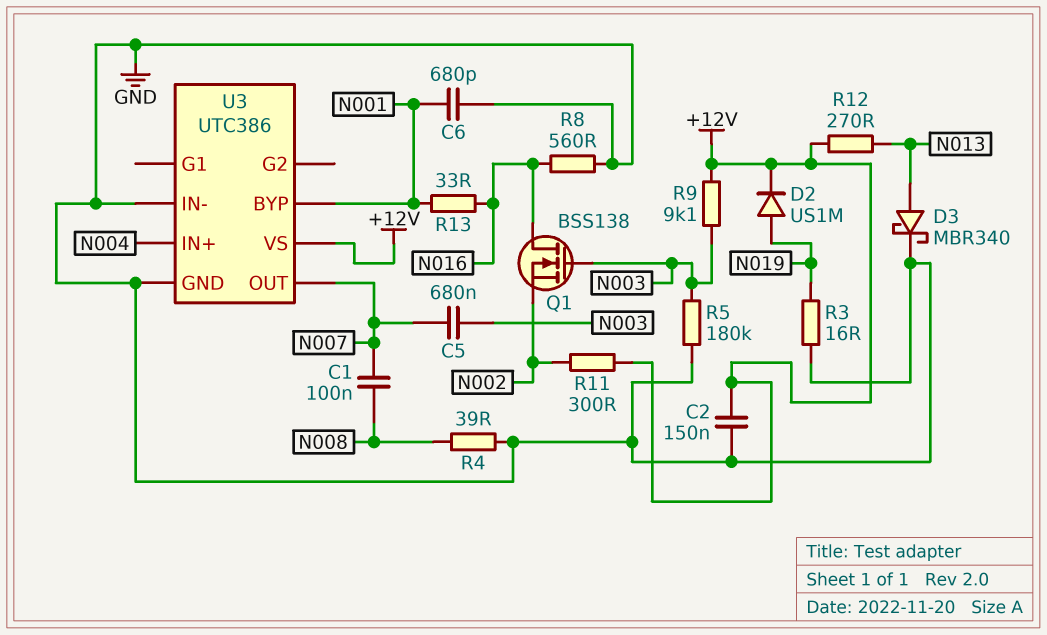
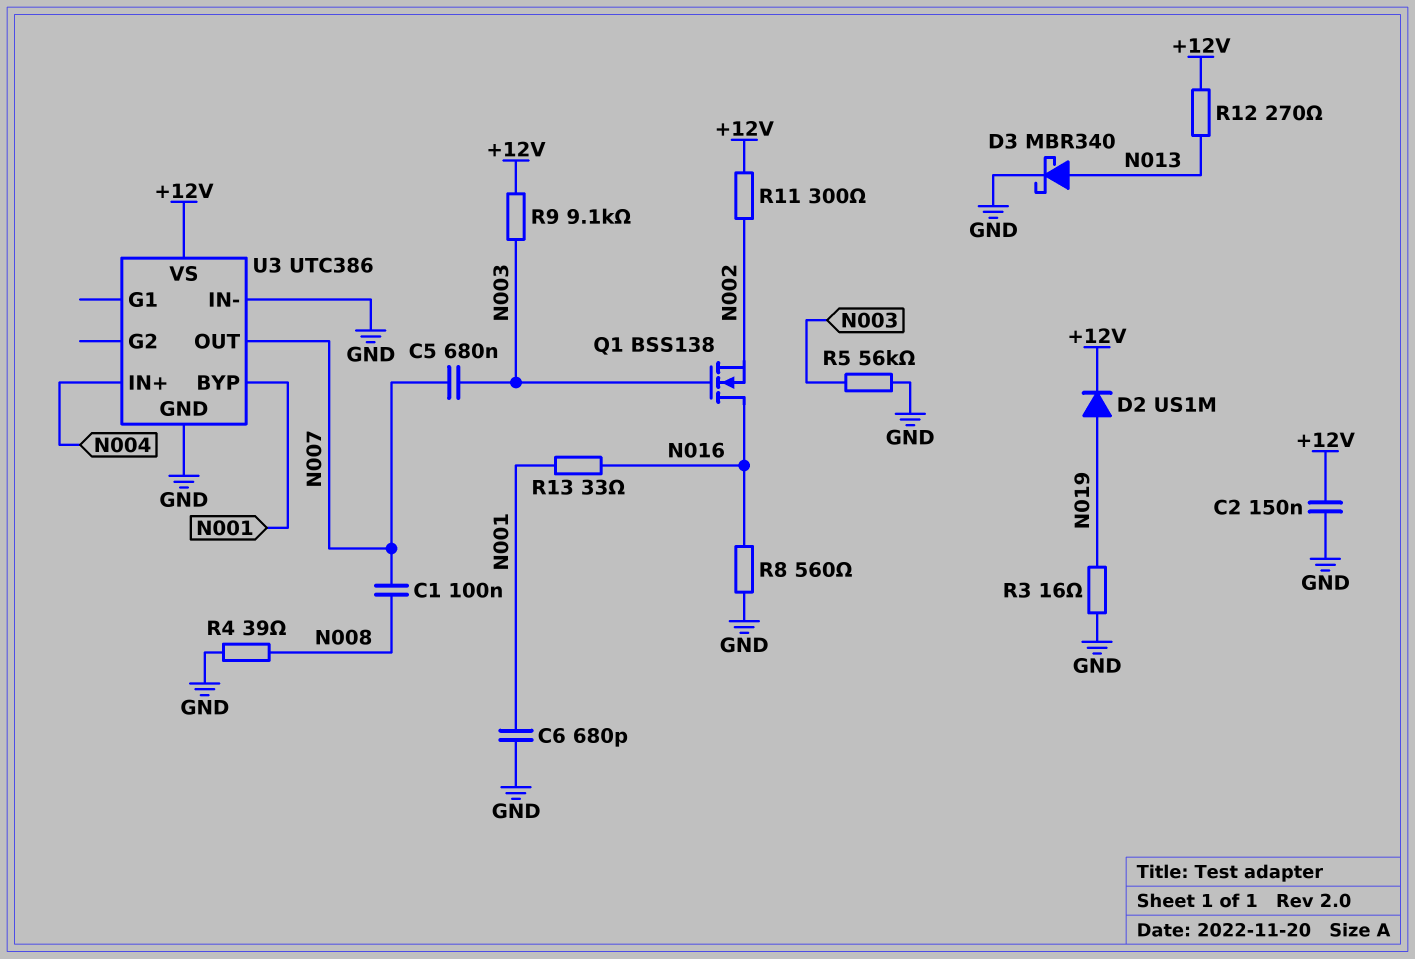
R5: 180k (GND, N003) -> 56k (GND, N003)

